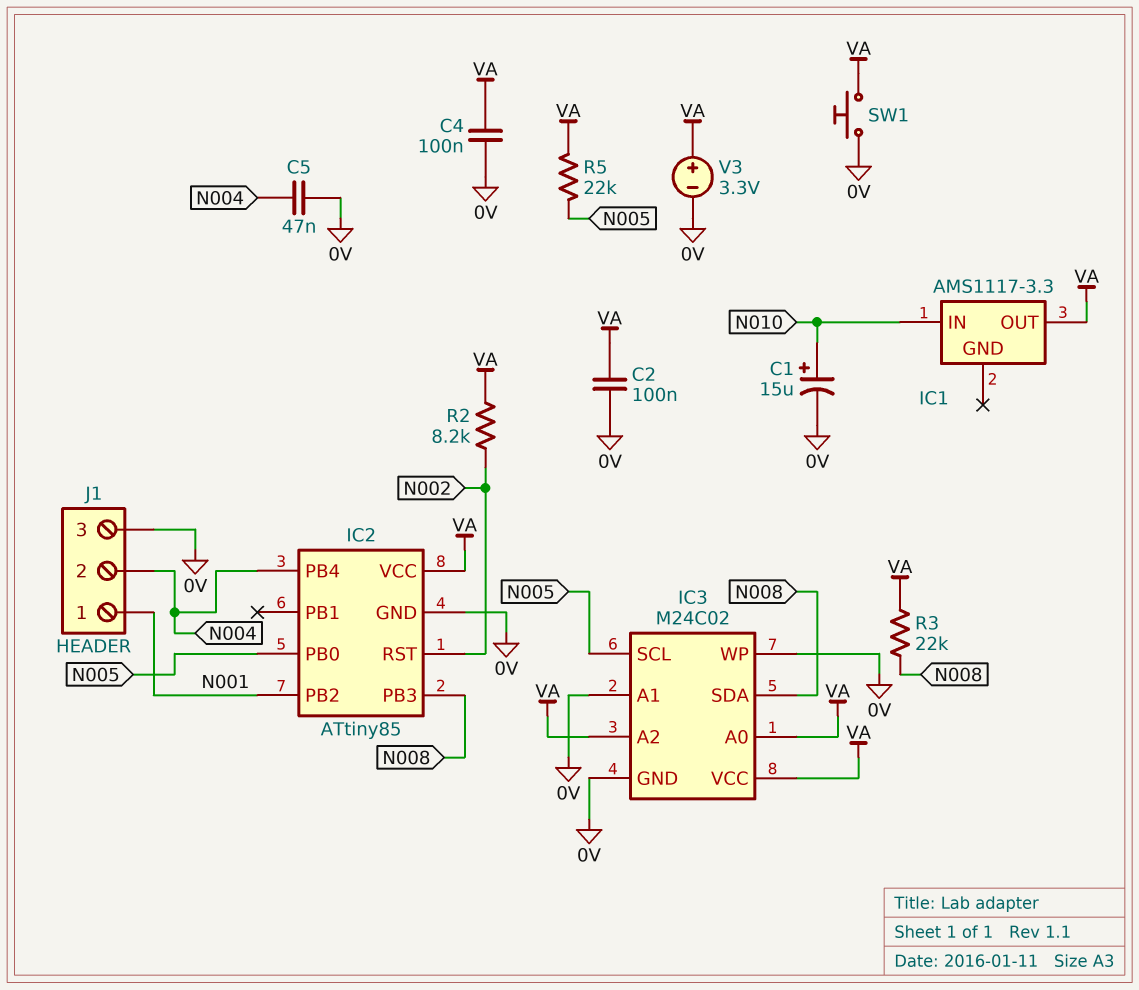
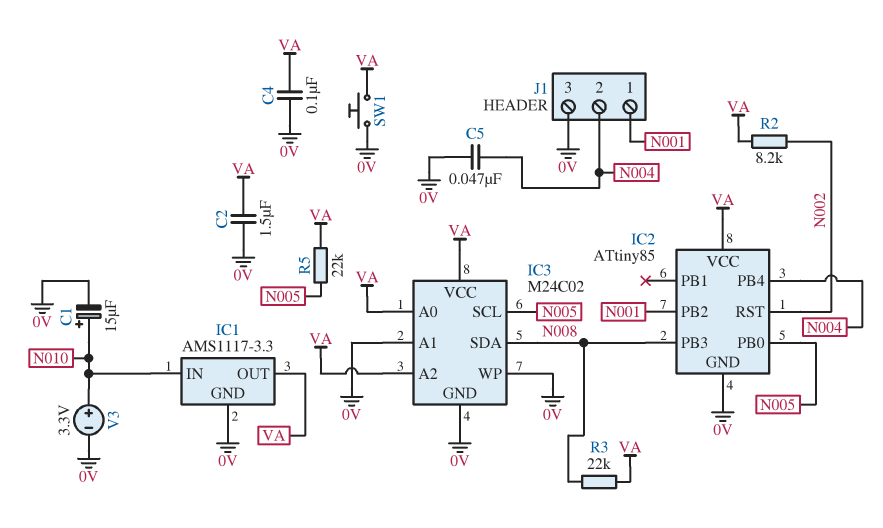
C2: 100nF (0V, VA) -> 1.5uF (0V, VA)
IC1 pin GND: none -> 0V
V3: 3.3V (plus VA, minus 0V) -> 3.3V (plus N010, minus 0V)

